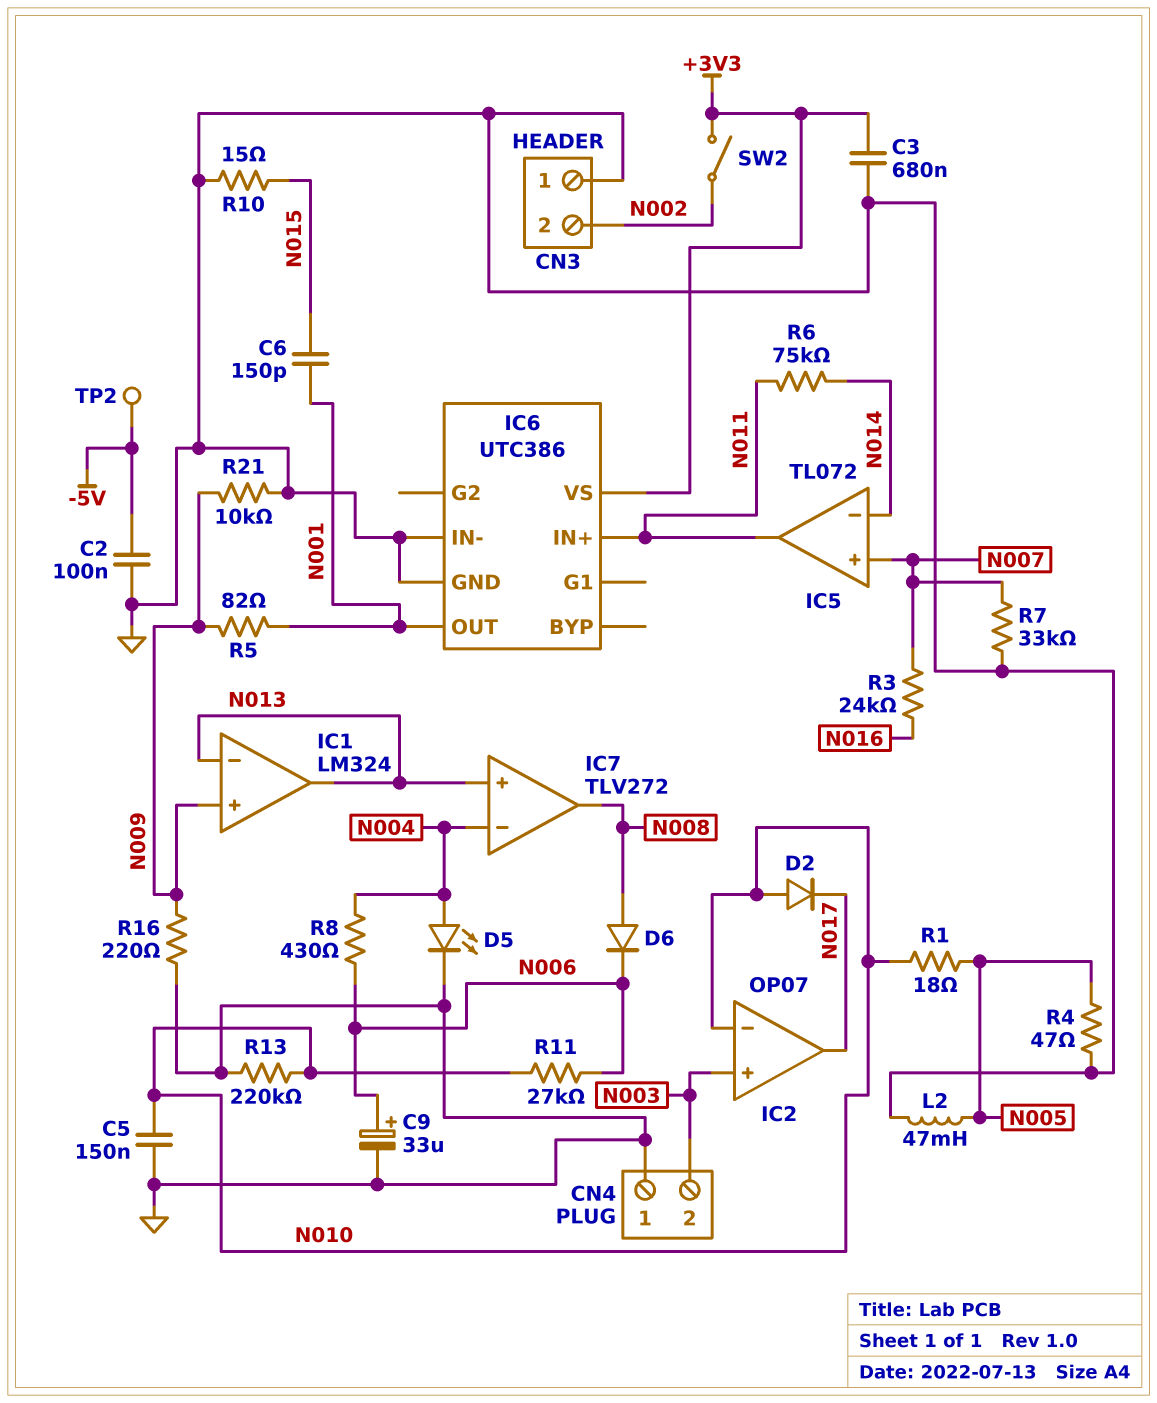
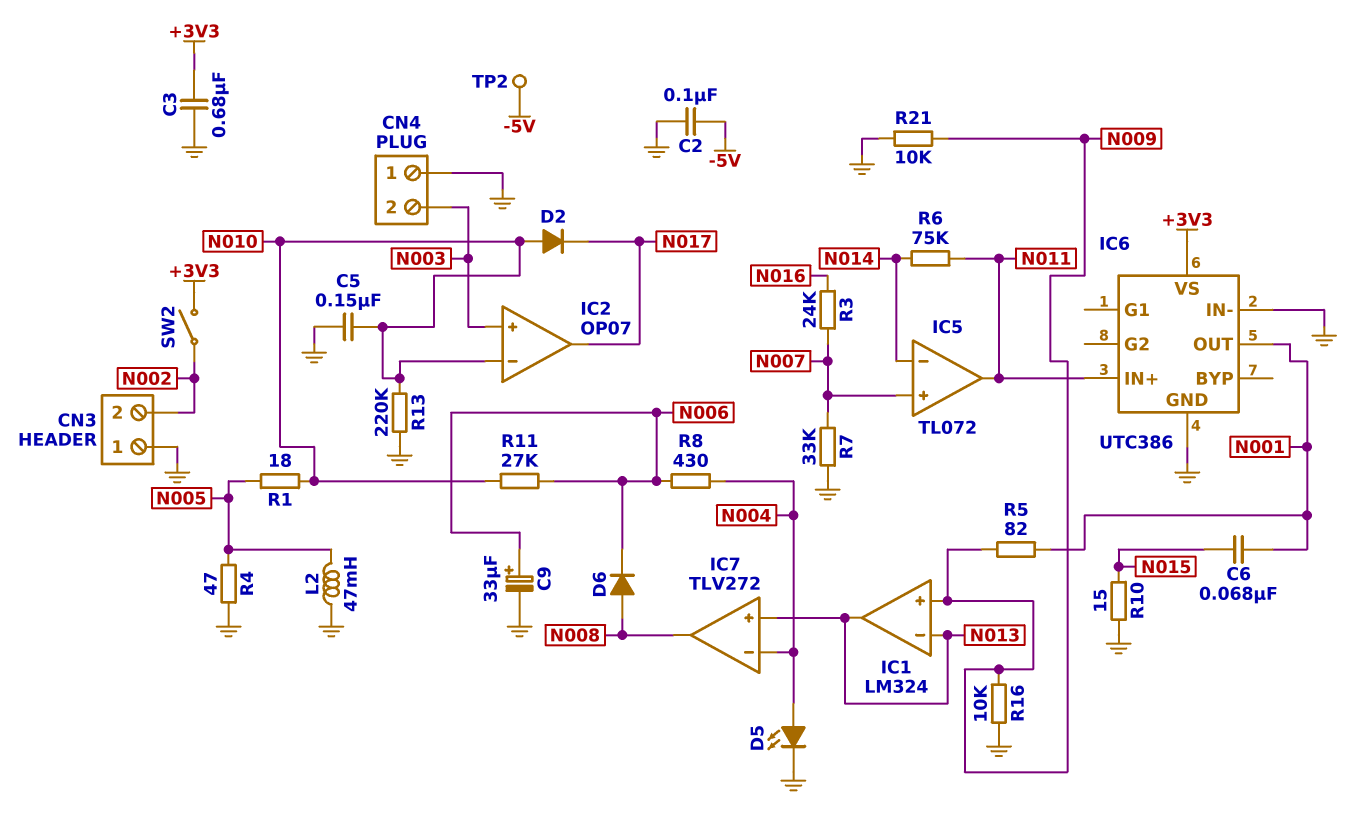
C6: 150pF (N001, N015) -> 68nF (N001, N015)
R16: 220 (GND, N009) -> 10k (GND, N009)

